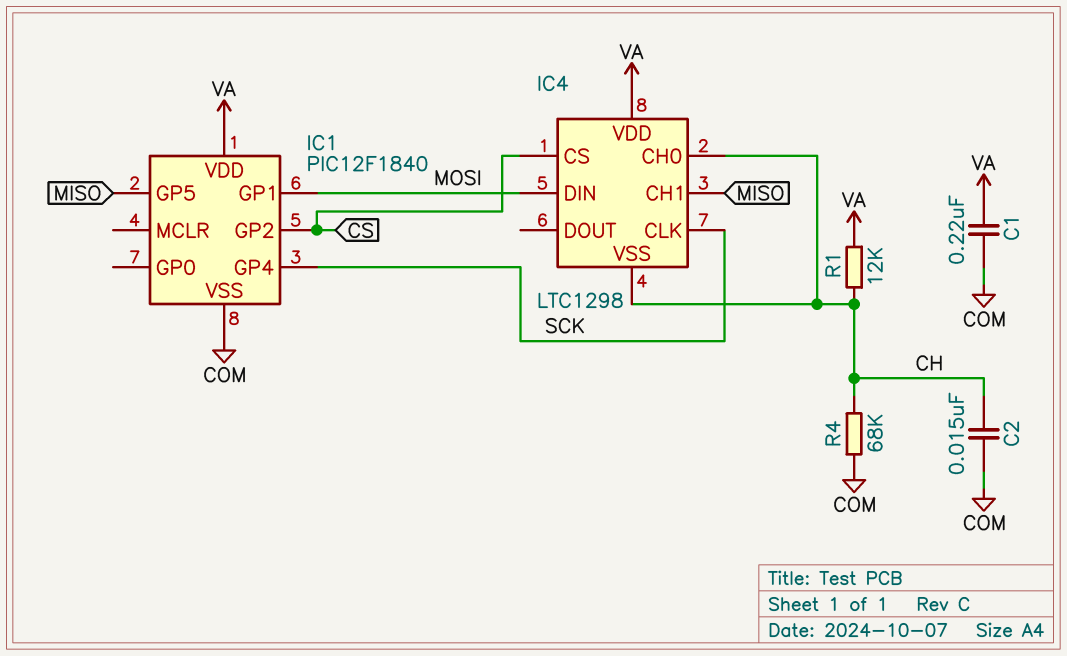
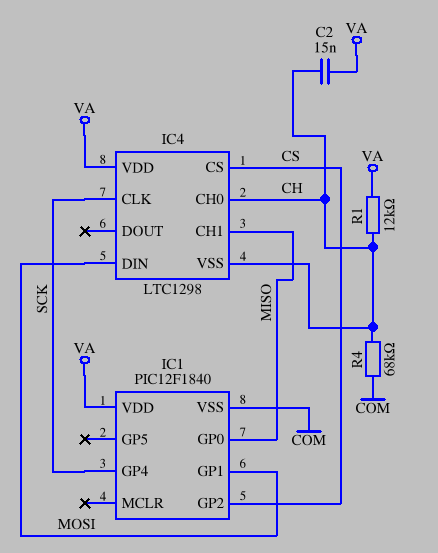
C1: 220nF (COM, VA) -> none
C2: 15nF (CH, COM) -> 15nF (CH, VA)
IC1 pin GP0: none -> MISO
IC1 pin GP5: MISO -> none

